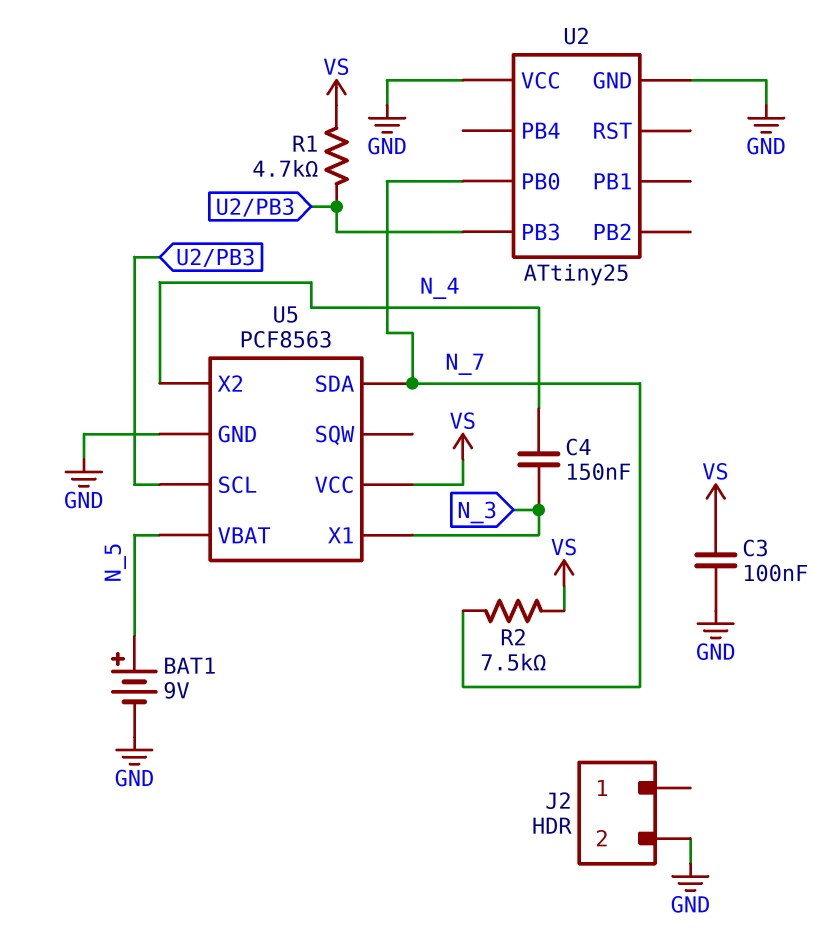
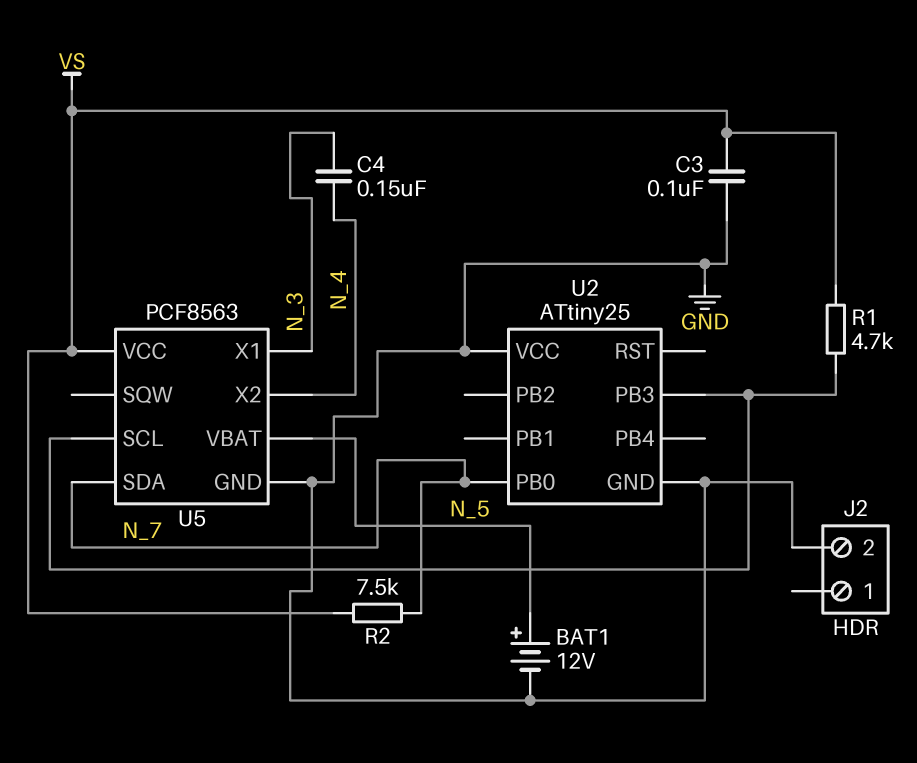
BAT1: 9V (plus N_5, minus GND) -> 12V (plus N_5, minus GND)

